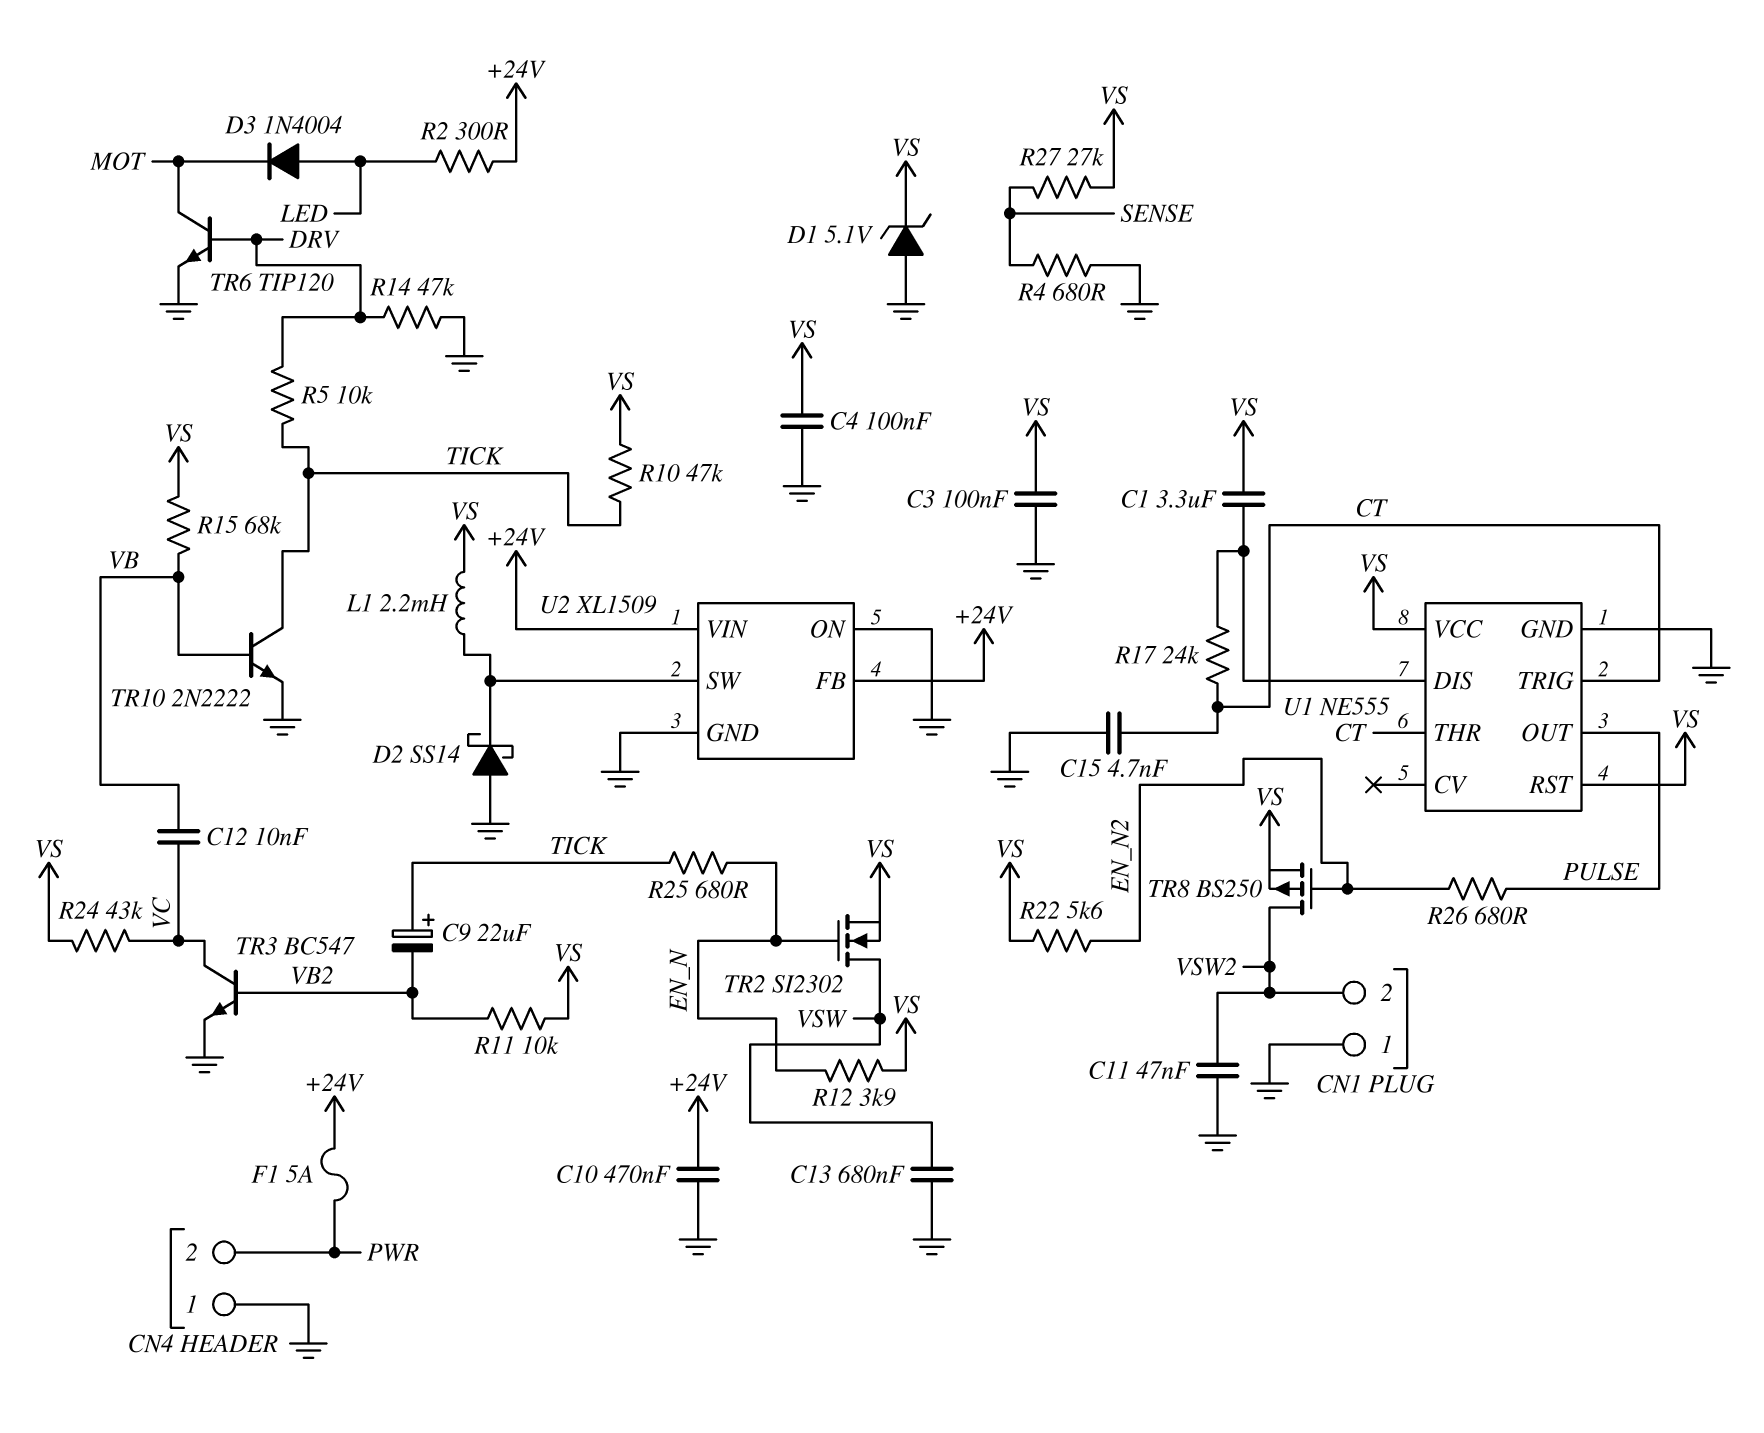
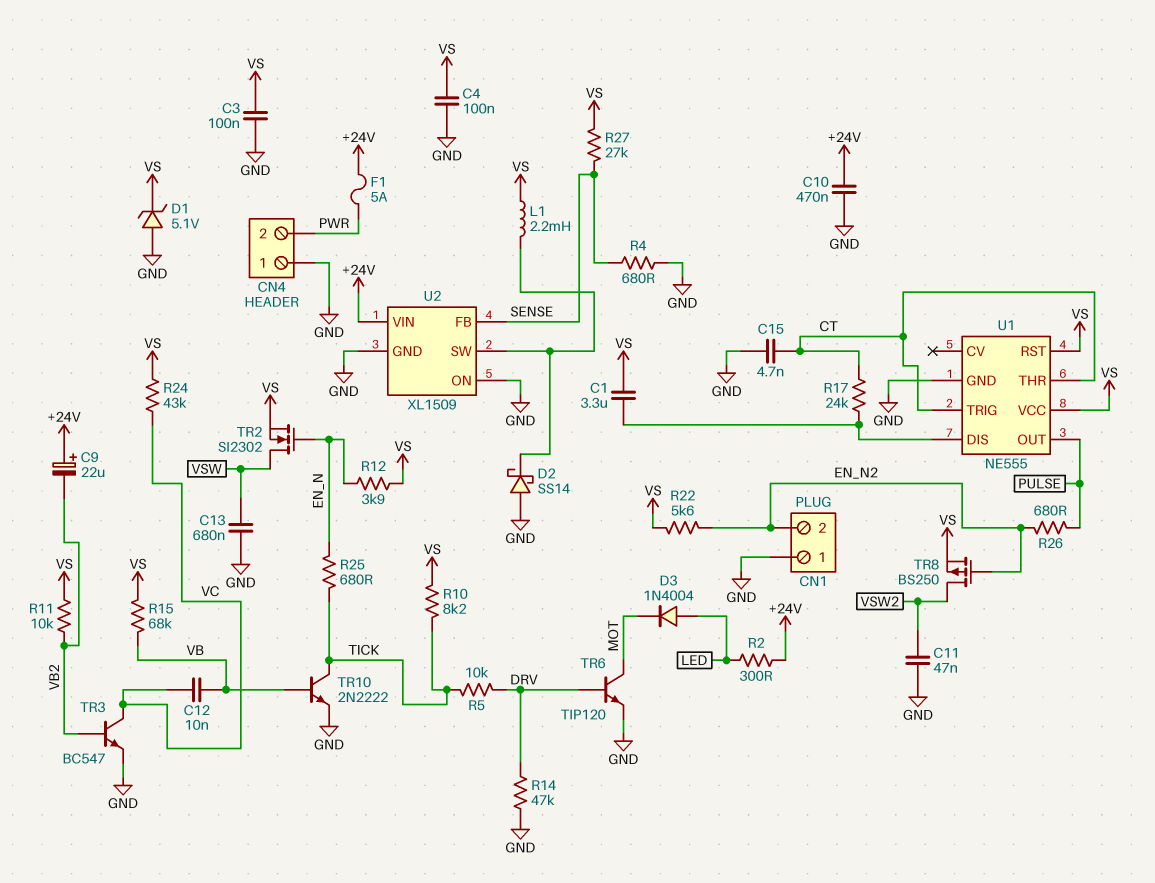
C9: 22uF (plus TICK, minus VB2) -> 22uF (plus +24V, minus VB2)
CN1 pin 2: VSW2 -> EN_N2
R10: 47k (TICK, VS) -> 8.2k (TICK, VS)
U2 pin FB: +24V -> SENSE

